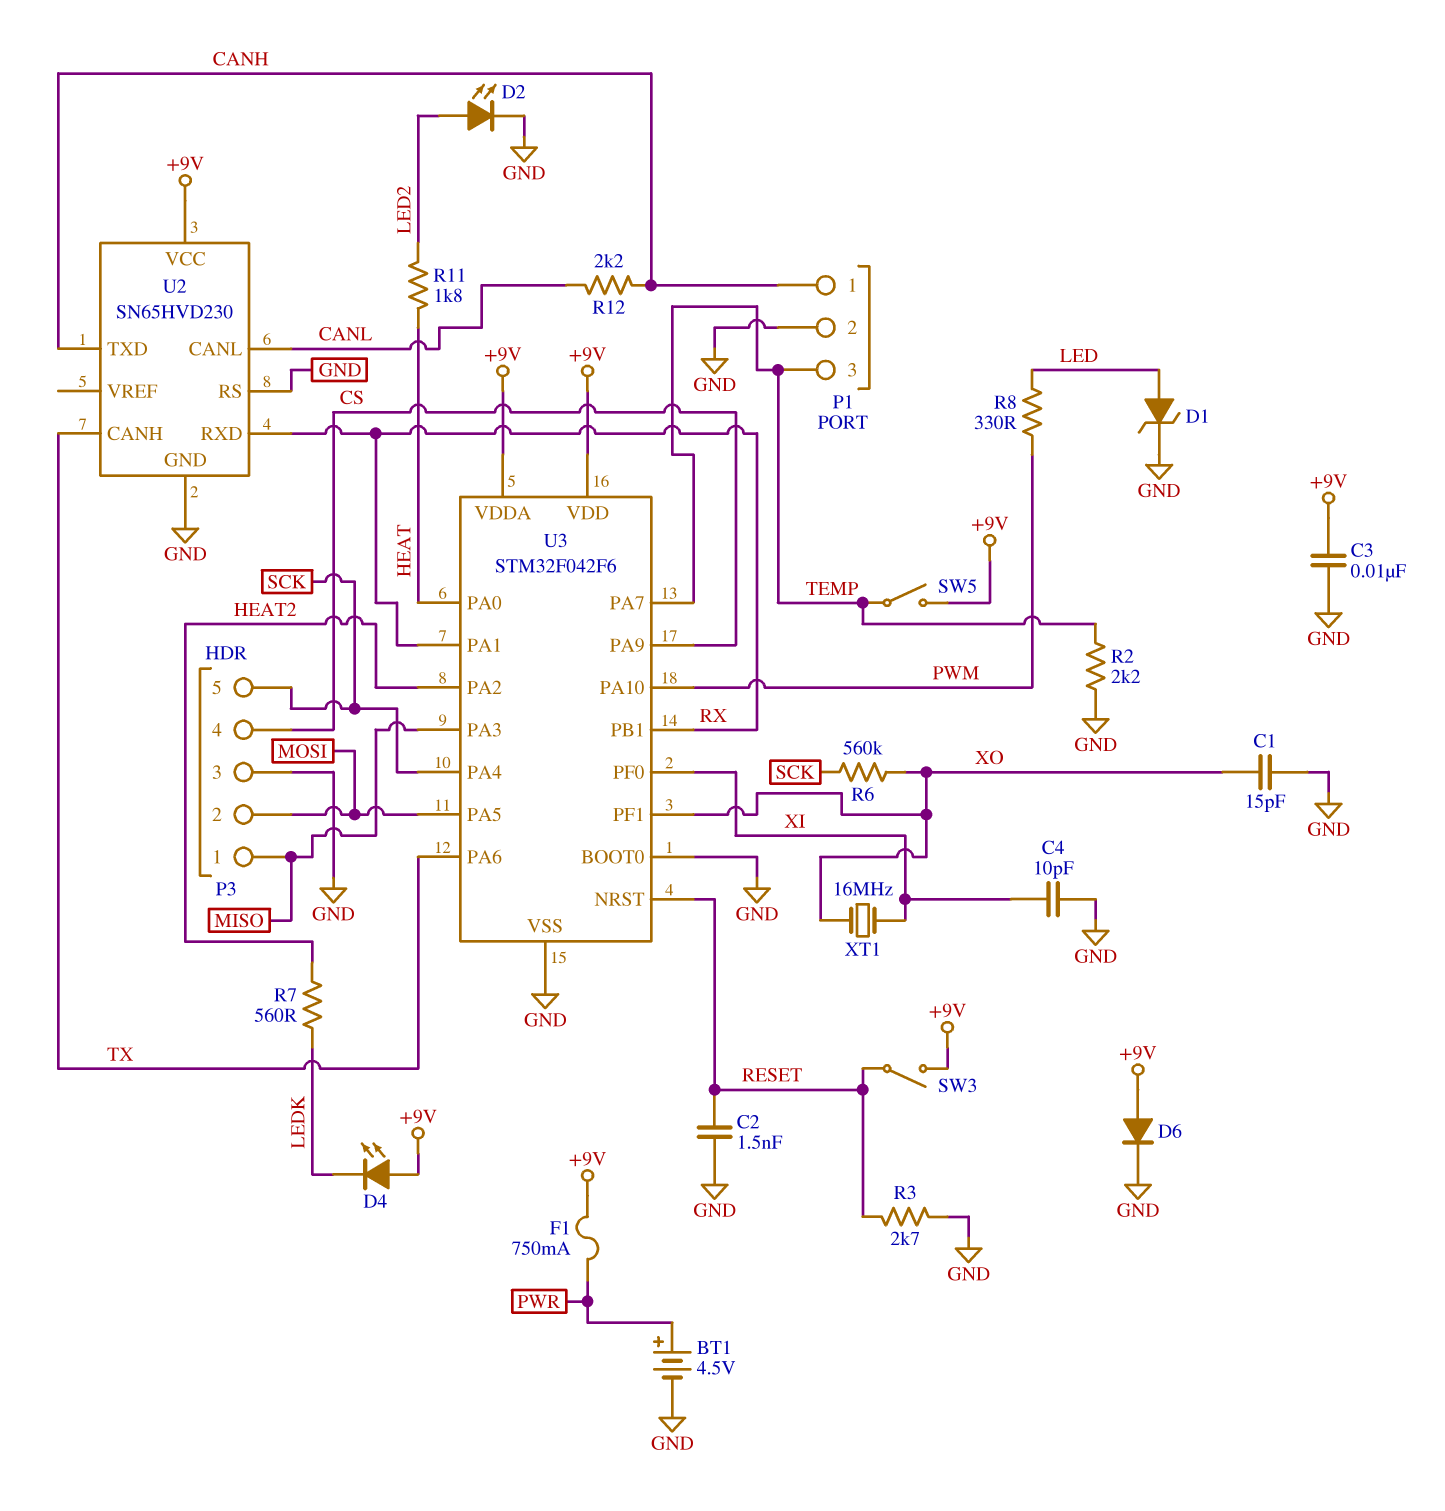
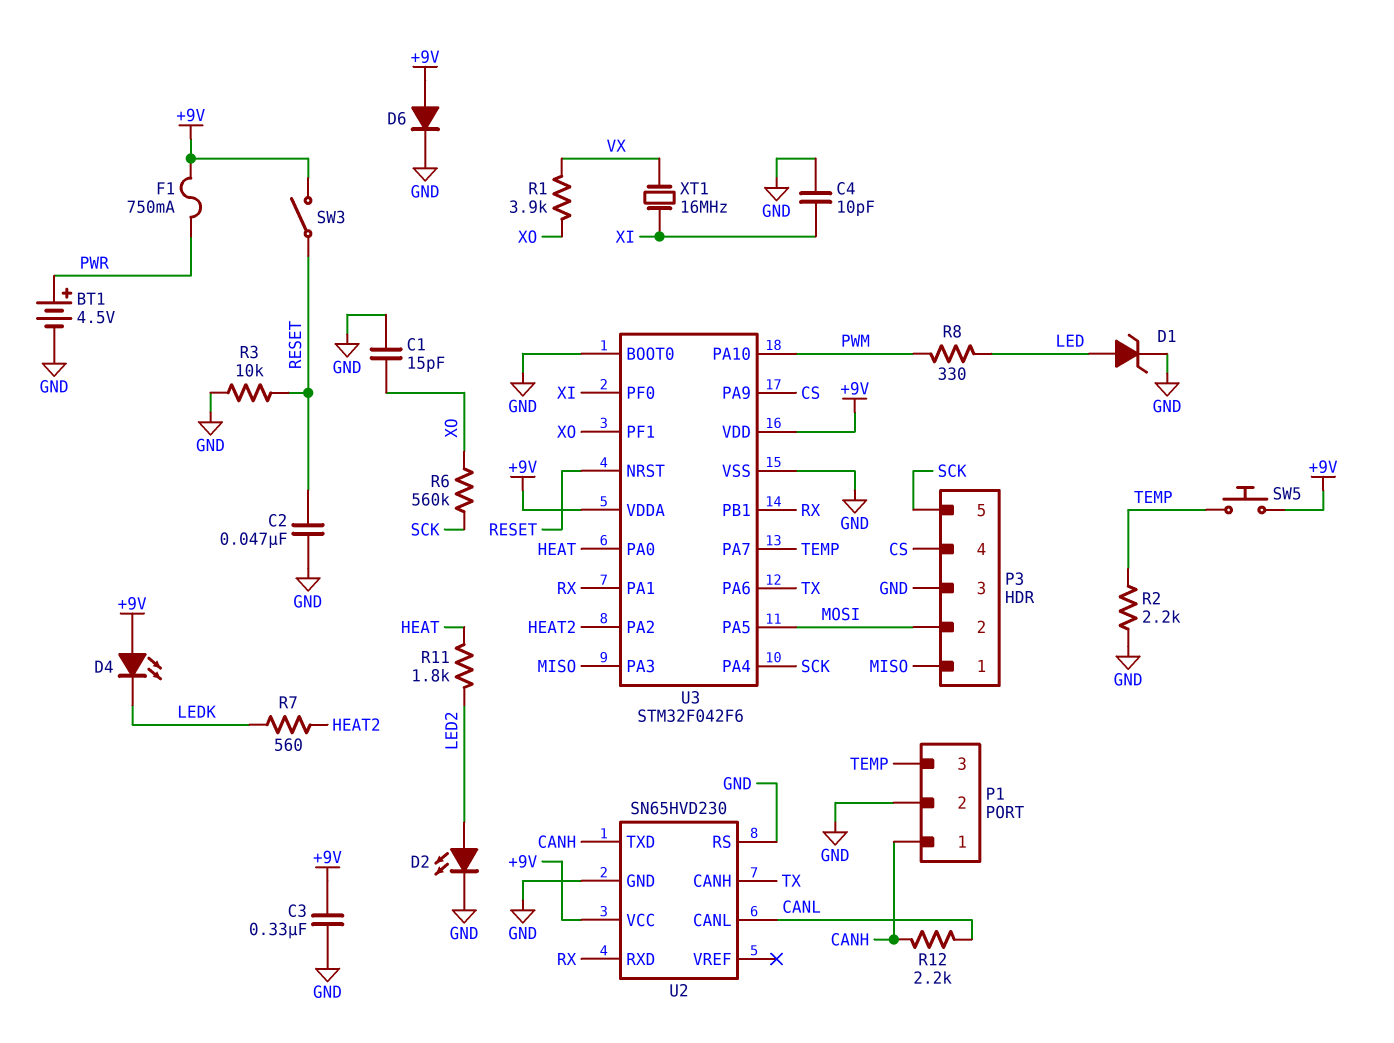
C2: 1.5nF (GND, RESET) -> 47nF (GND, RESET)
C3: 10nF (+9V, GND) -> 330nF (+9V, GND)
R1: none -> 3.9k (VX, XO)
R3: 2.7k (GND, RESET) -> 10k (GND, RESET)
SW5: switch (+9V, TEMP) -> button (+9V, TEMP)
XT1: 16MHz (XI, XO) -> 16MHz (VX, XI)

